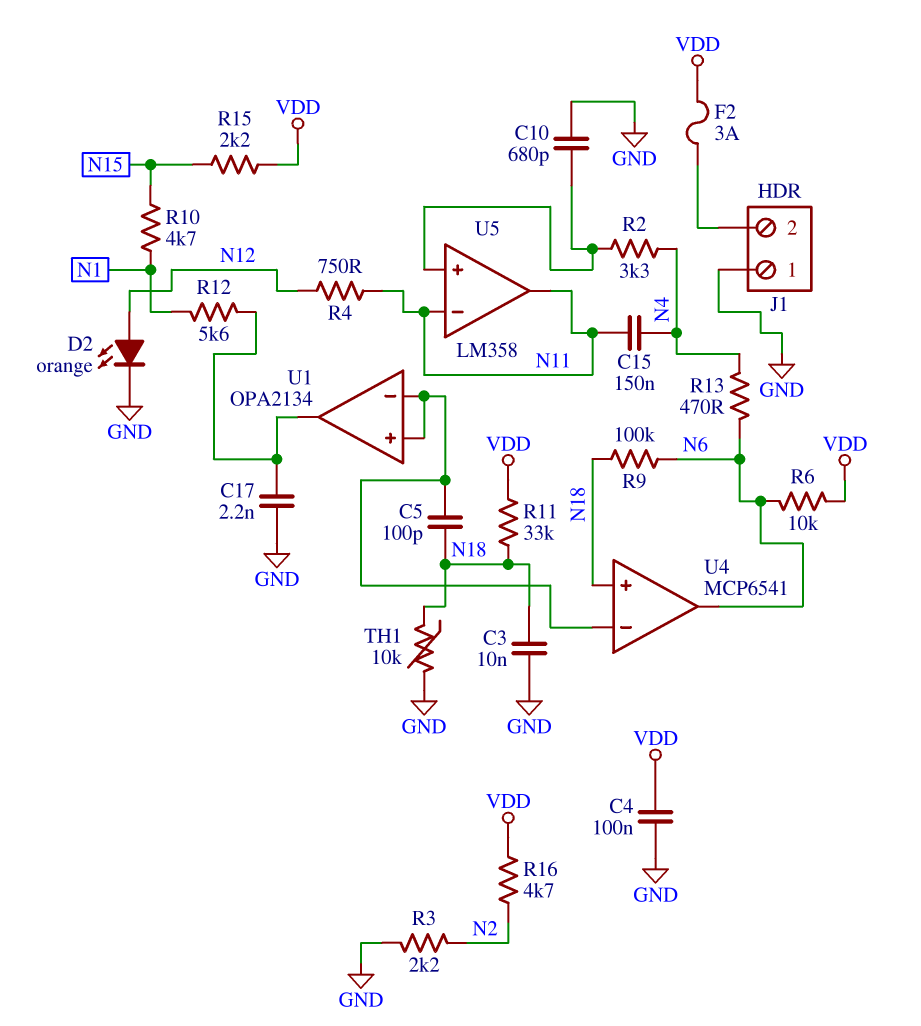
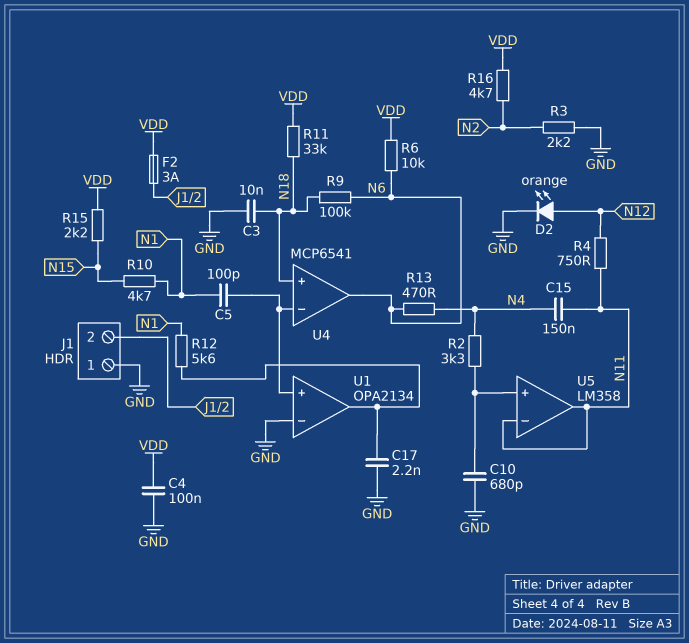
C5: 100pF (N18, U1/in+) -> 100pF (N1, U1/in+)
TH1: 10k (GND, N18) -> none
U1 pin in-: U1/in+ -> GND

